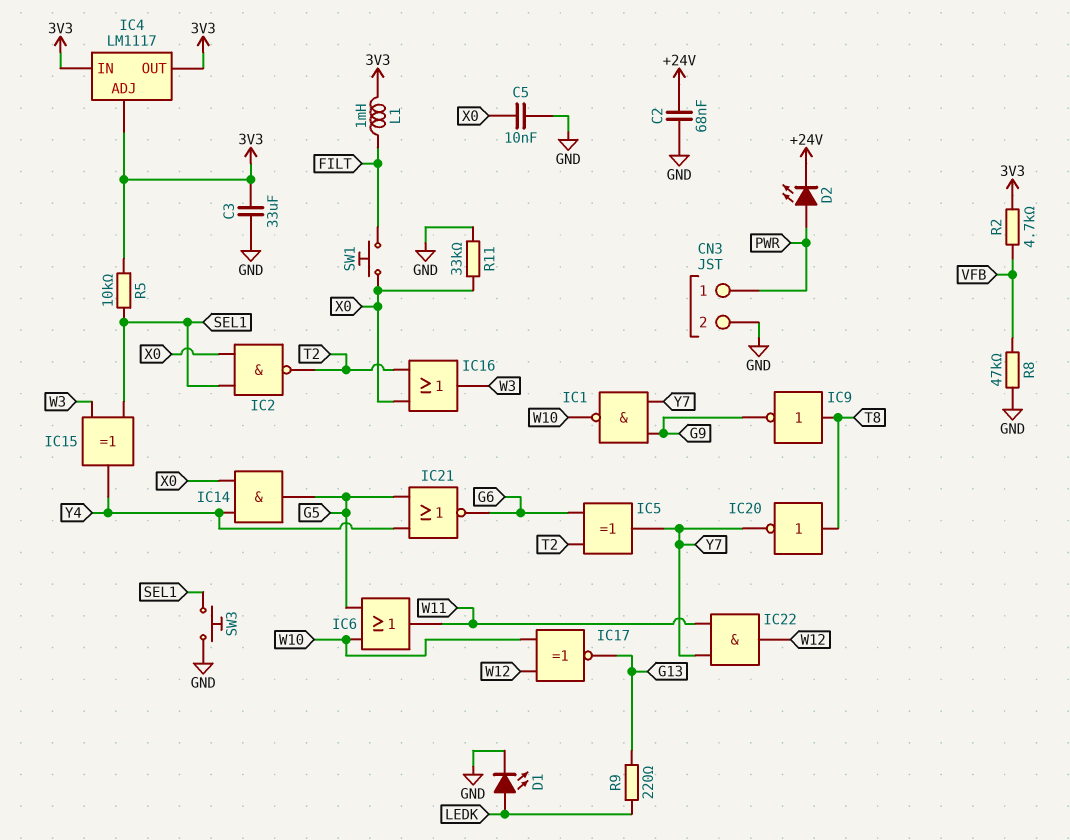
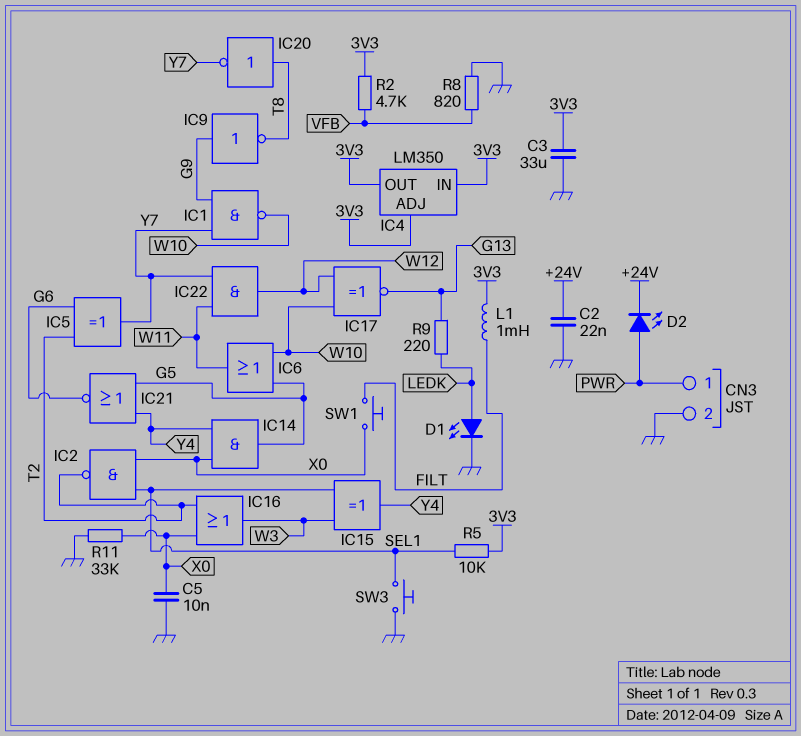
C2: 68nF (+24V, GND) -> 22nF (+24V, GND)
IC4: LM1117 -> LM350
IC9: NOT (in T8, out G9) -> NOT (in G9, out T8)
R8: 47k (GND, VFB) -> 820 (GND, VFB)

